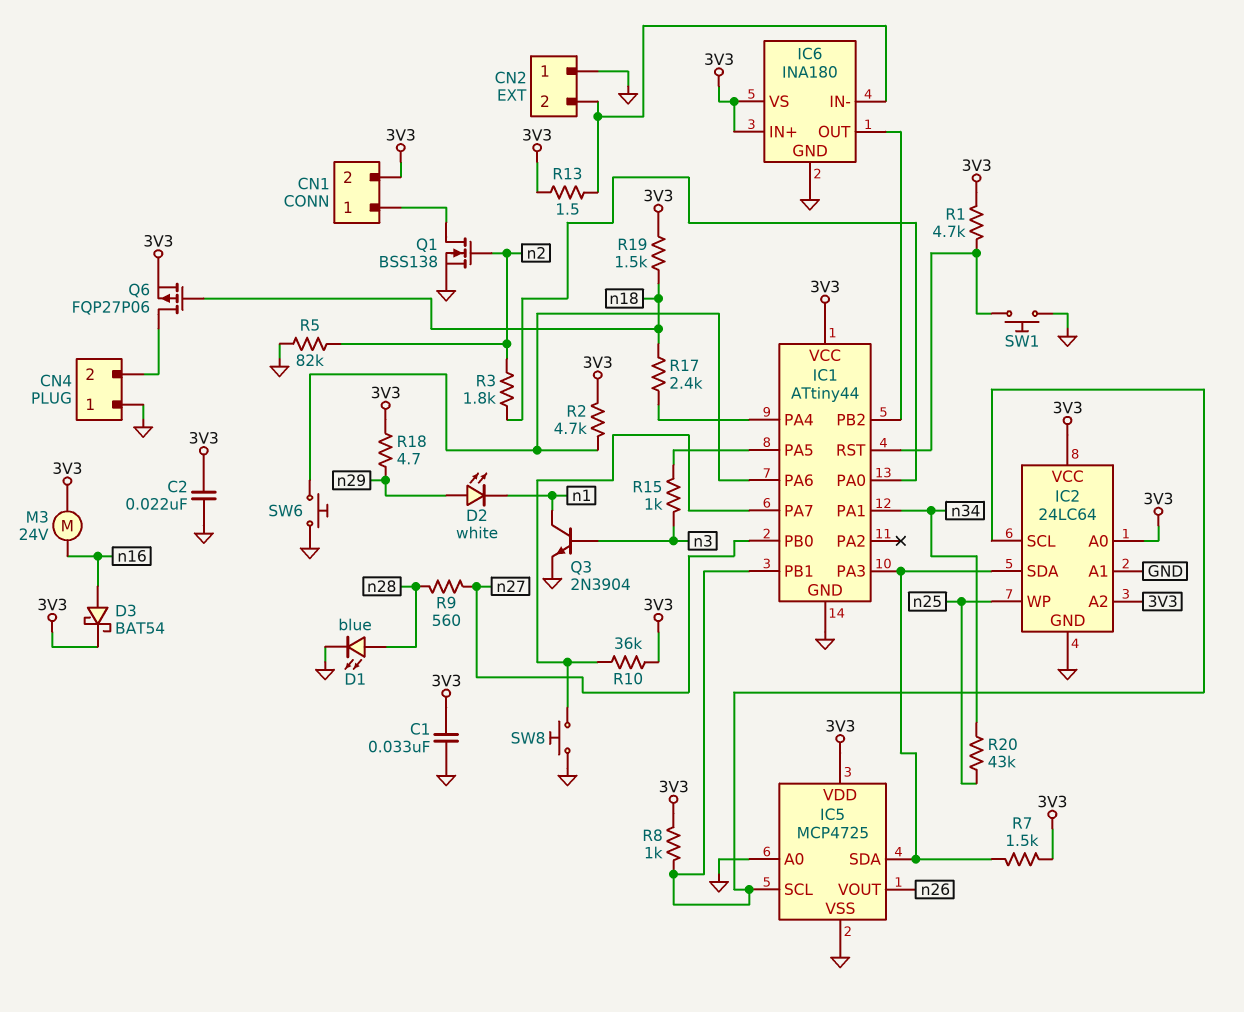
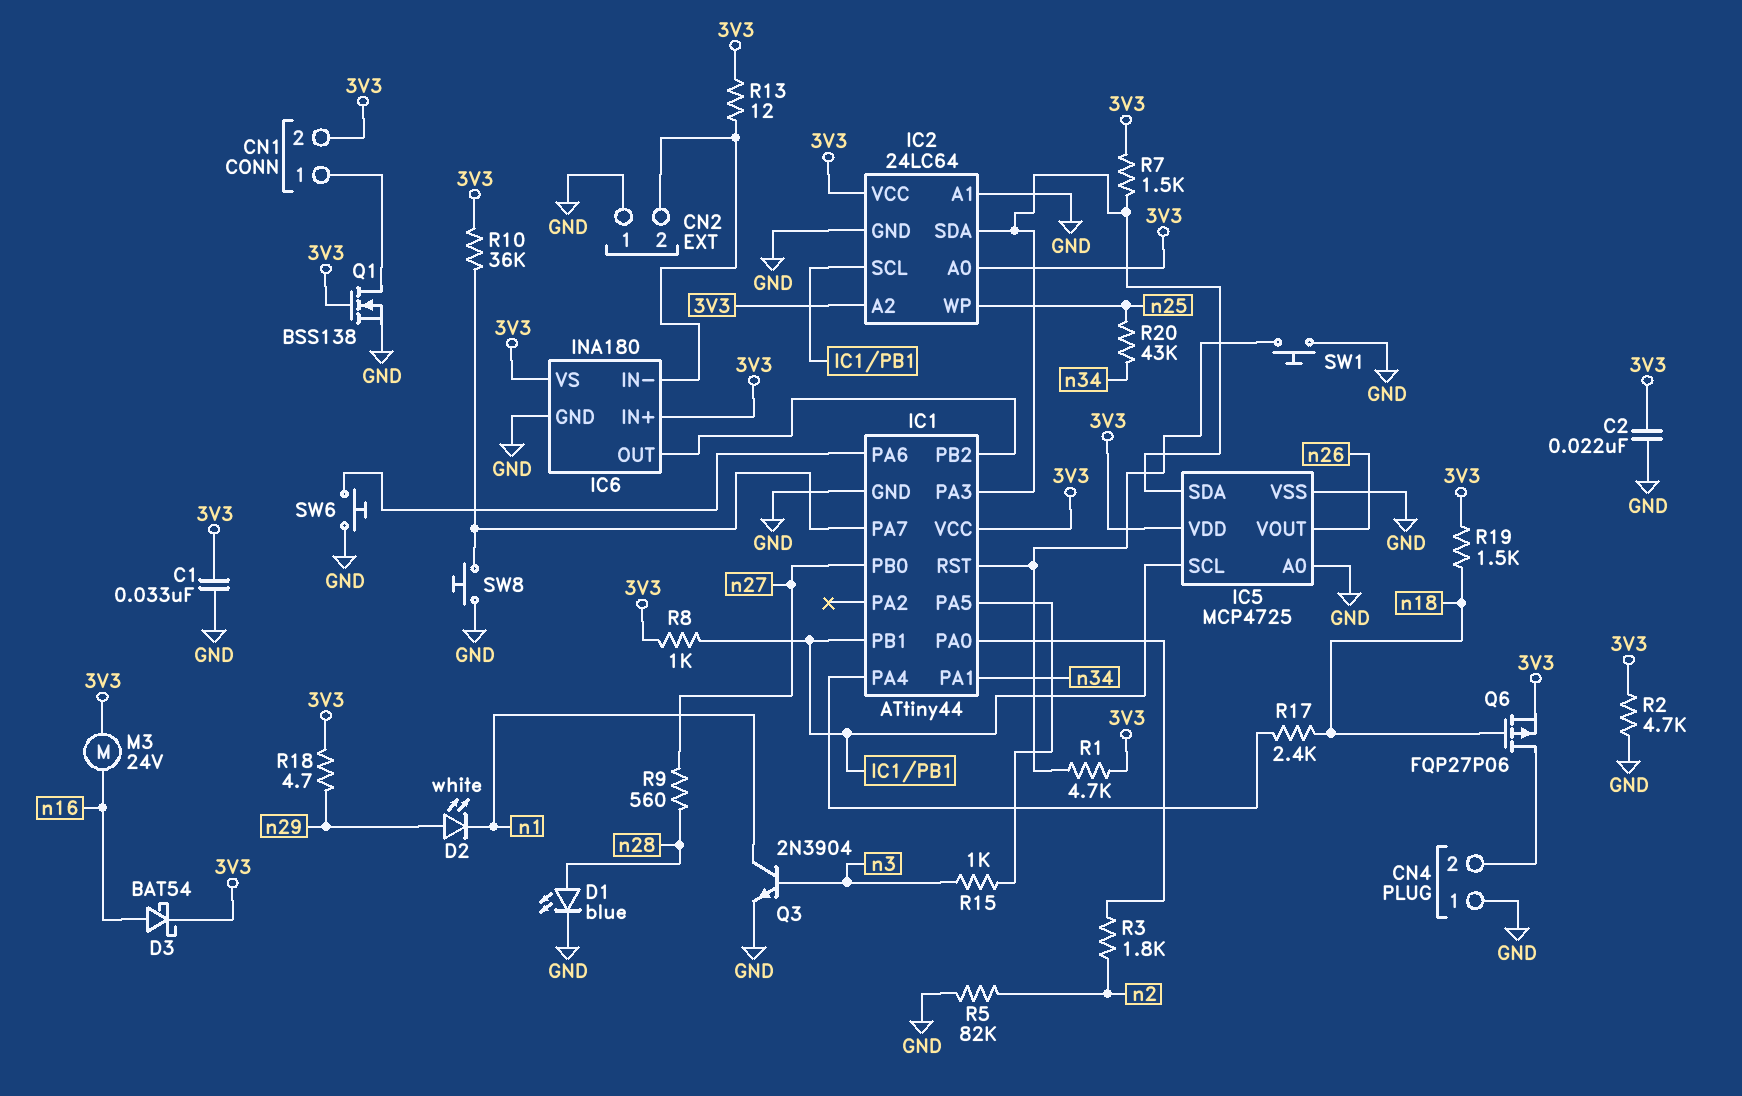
Q1: NMOS BSS138 (G n2, D CN1/1, S GND) -> NMOS BSS138 (G 3V3, D CN1/1, S GND)
R2: 4.7k (3V3, IC1/PA6) -> 4.7k (3V3, GND)
R13: 1.5 (3V3, CN2/2) -> 12 (3V3, CN2/2)

